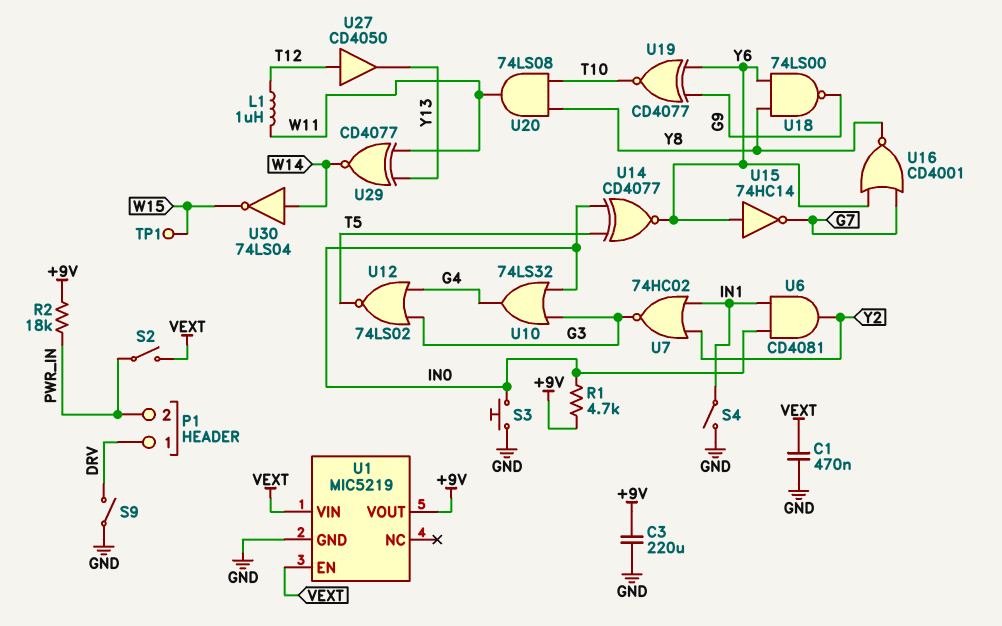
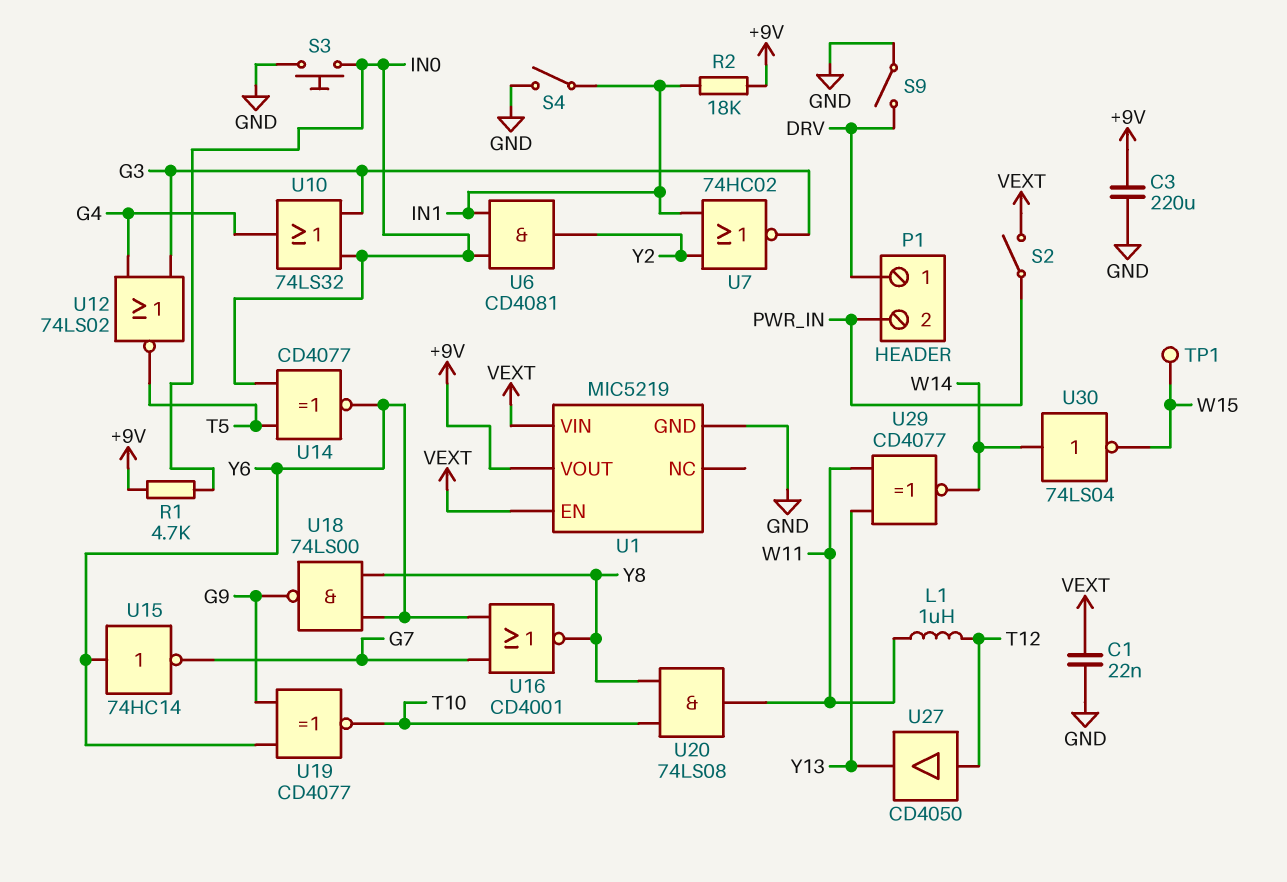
C1: 470nF (GND, VEXT) -> 22nF (GND, VEXT)
R2: 18k (+9V, PWR_IN) -> 18k (+9V, IN1)

